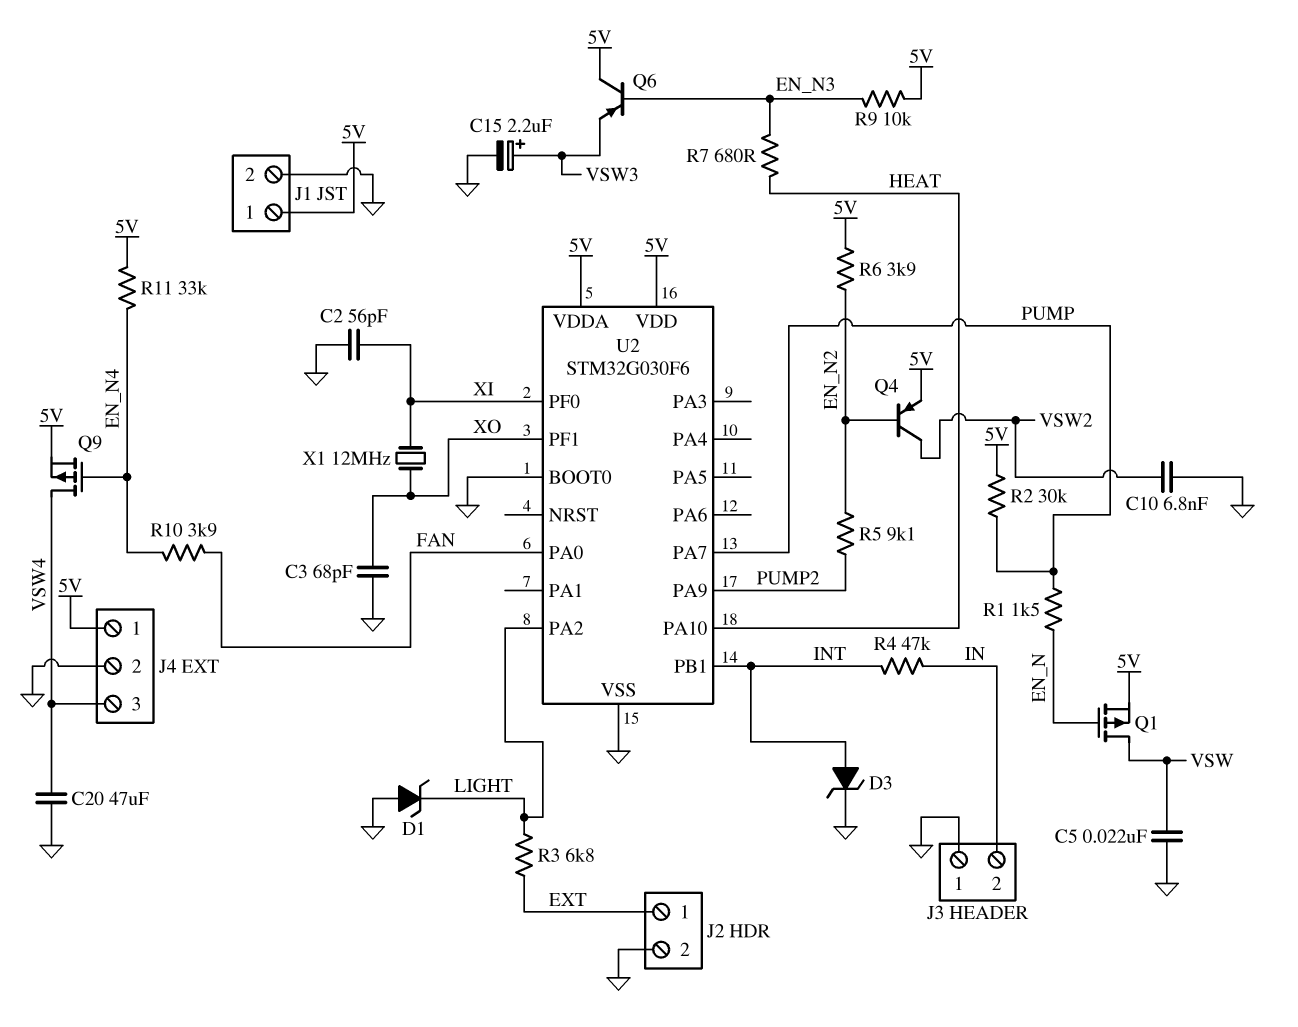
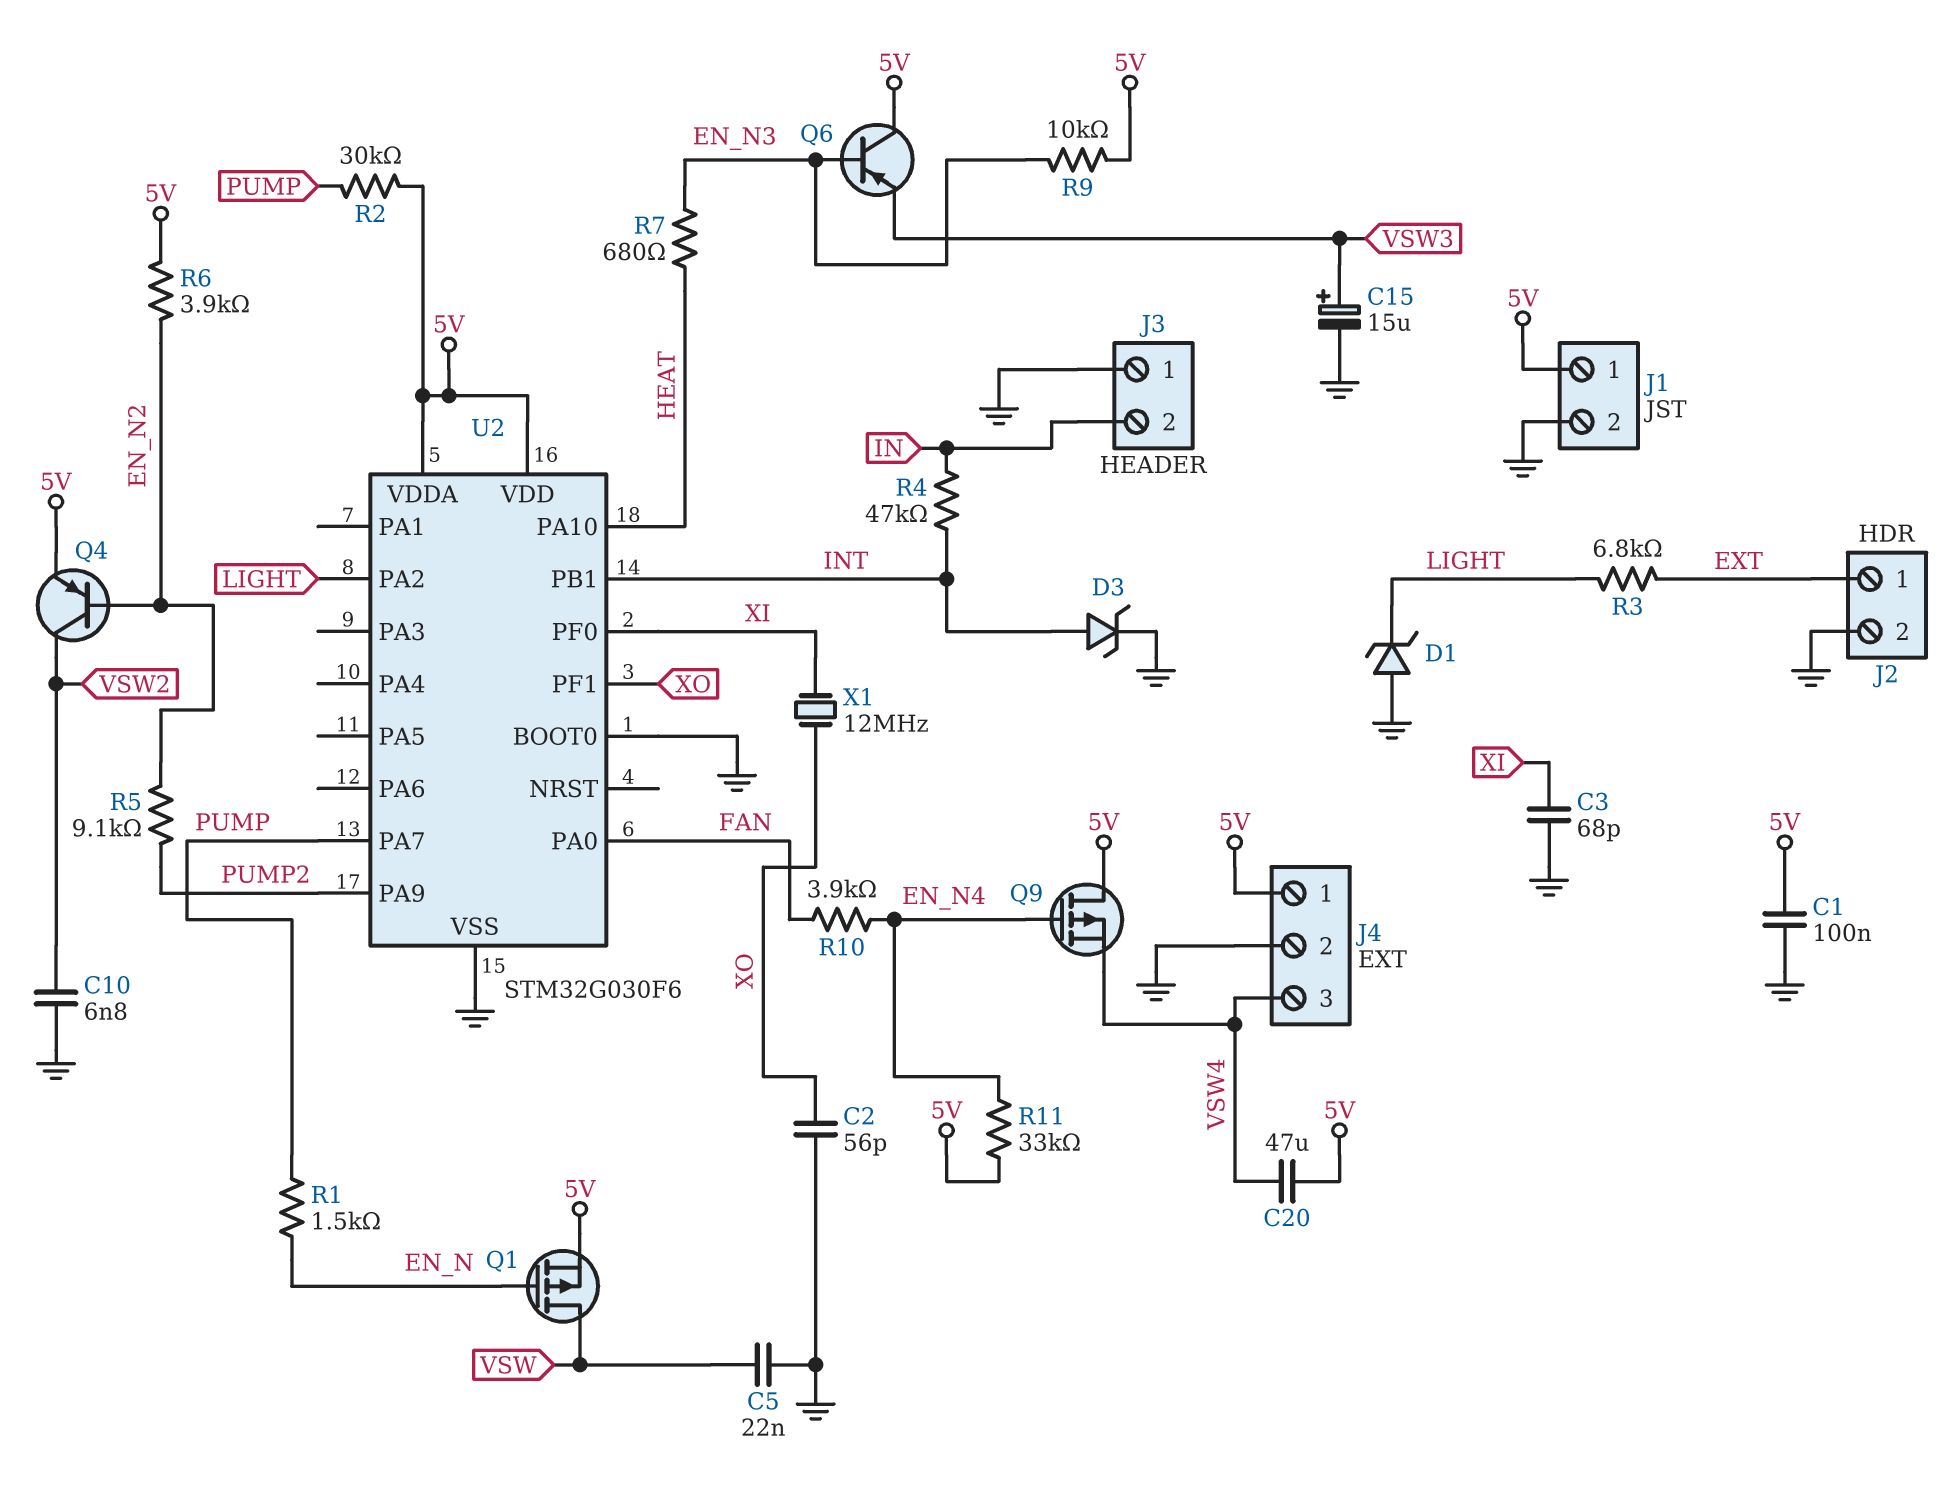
C1: none -> 100nF (5V, GND)
C2: 56pF (GND, XI) -> 56pF (GND, XO)
C3: 68pF (GND, XO) -> 68pF (GND, XI)
C15: 2.2uF (plus VSW3, minus GND) -> 15uF (plus VSW3, minus GND)
C20: 47uF (GND, VSW4) -> 47uF (5V, VSW4)
Q9: PMOS (G EN_N4, D VSW4, S 5V) -> PMOS (G EN_N4, D 5V, S VSW4)

